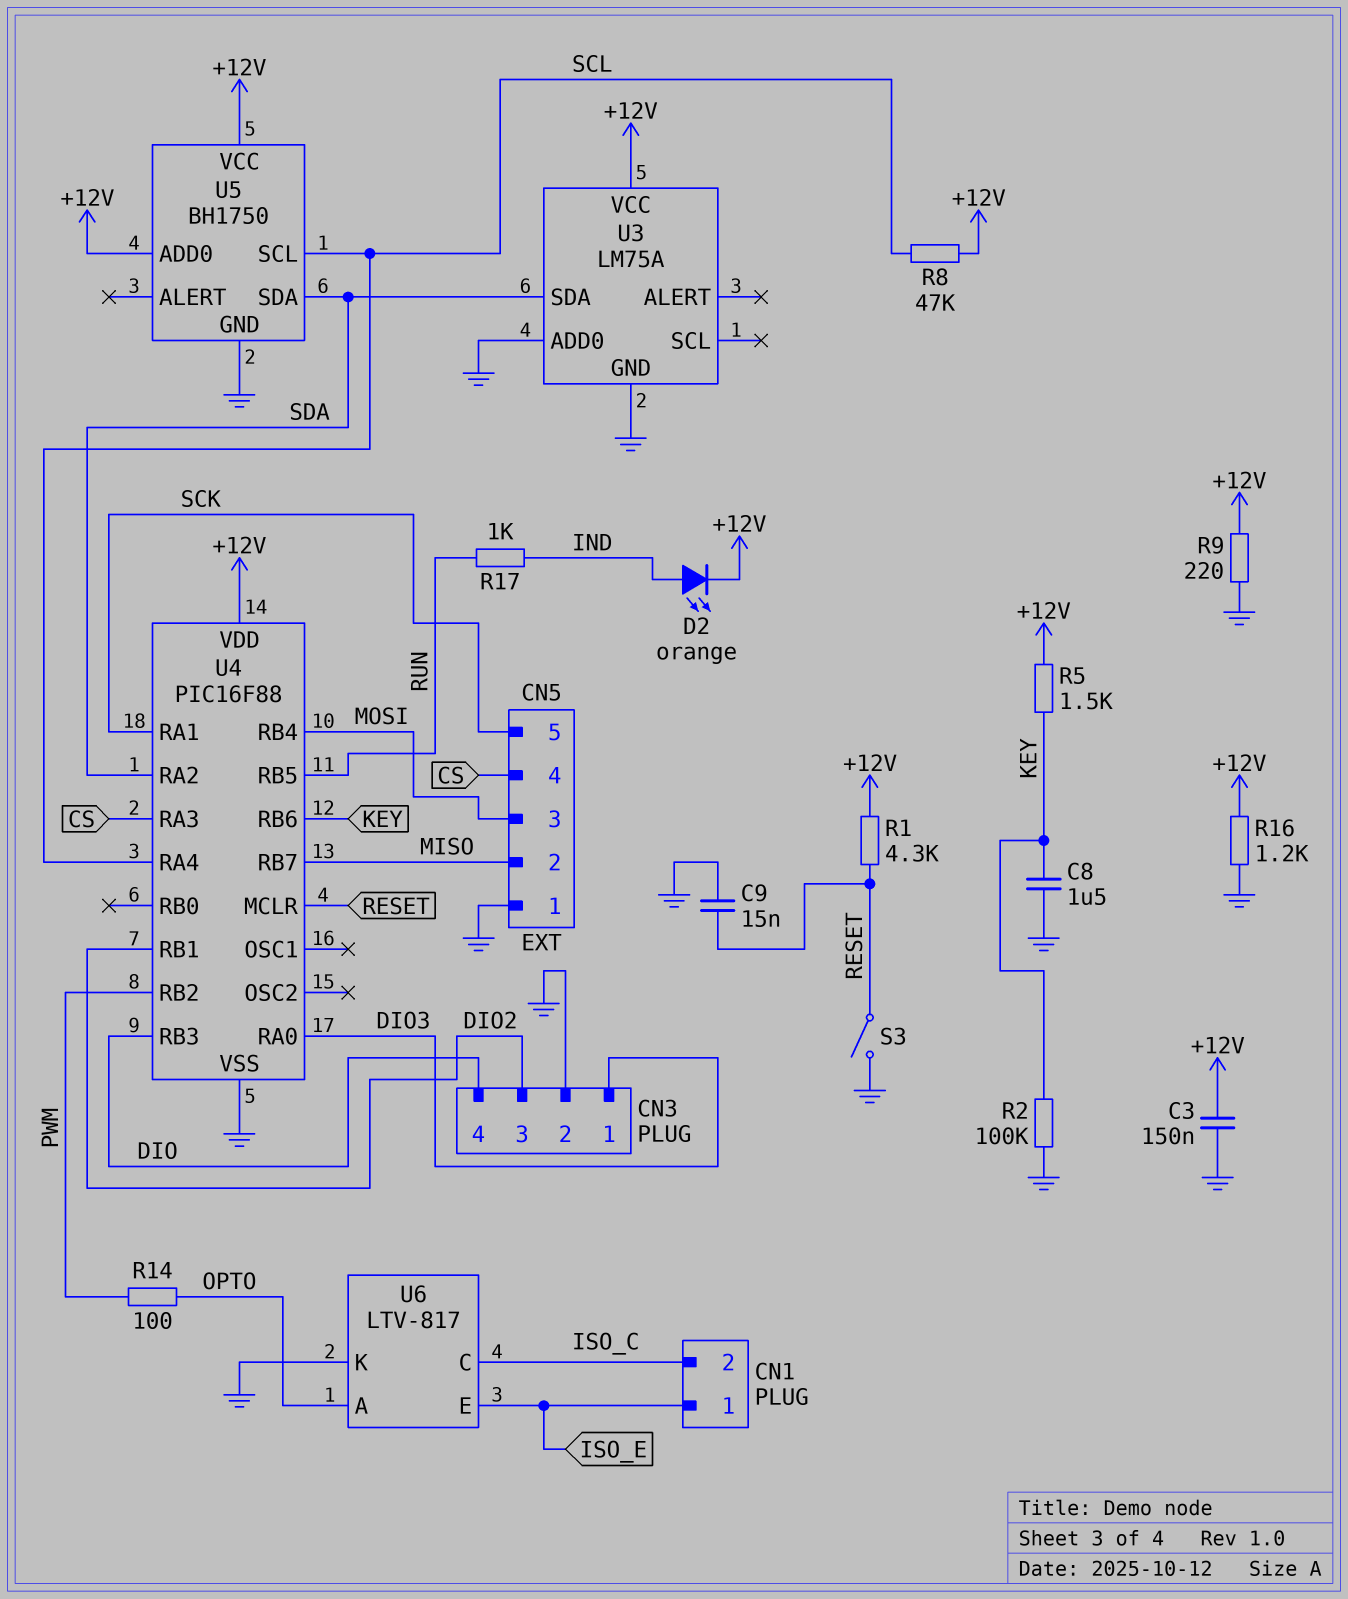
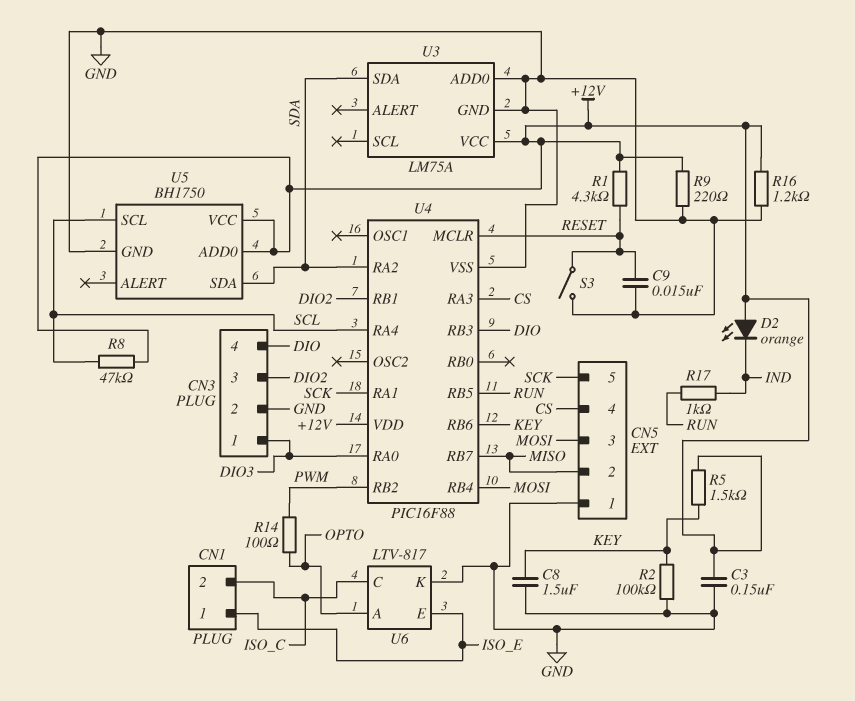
D2: LED orange (A IND, K +12V) -> LED orange (A +12V, K IND)

